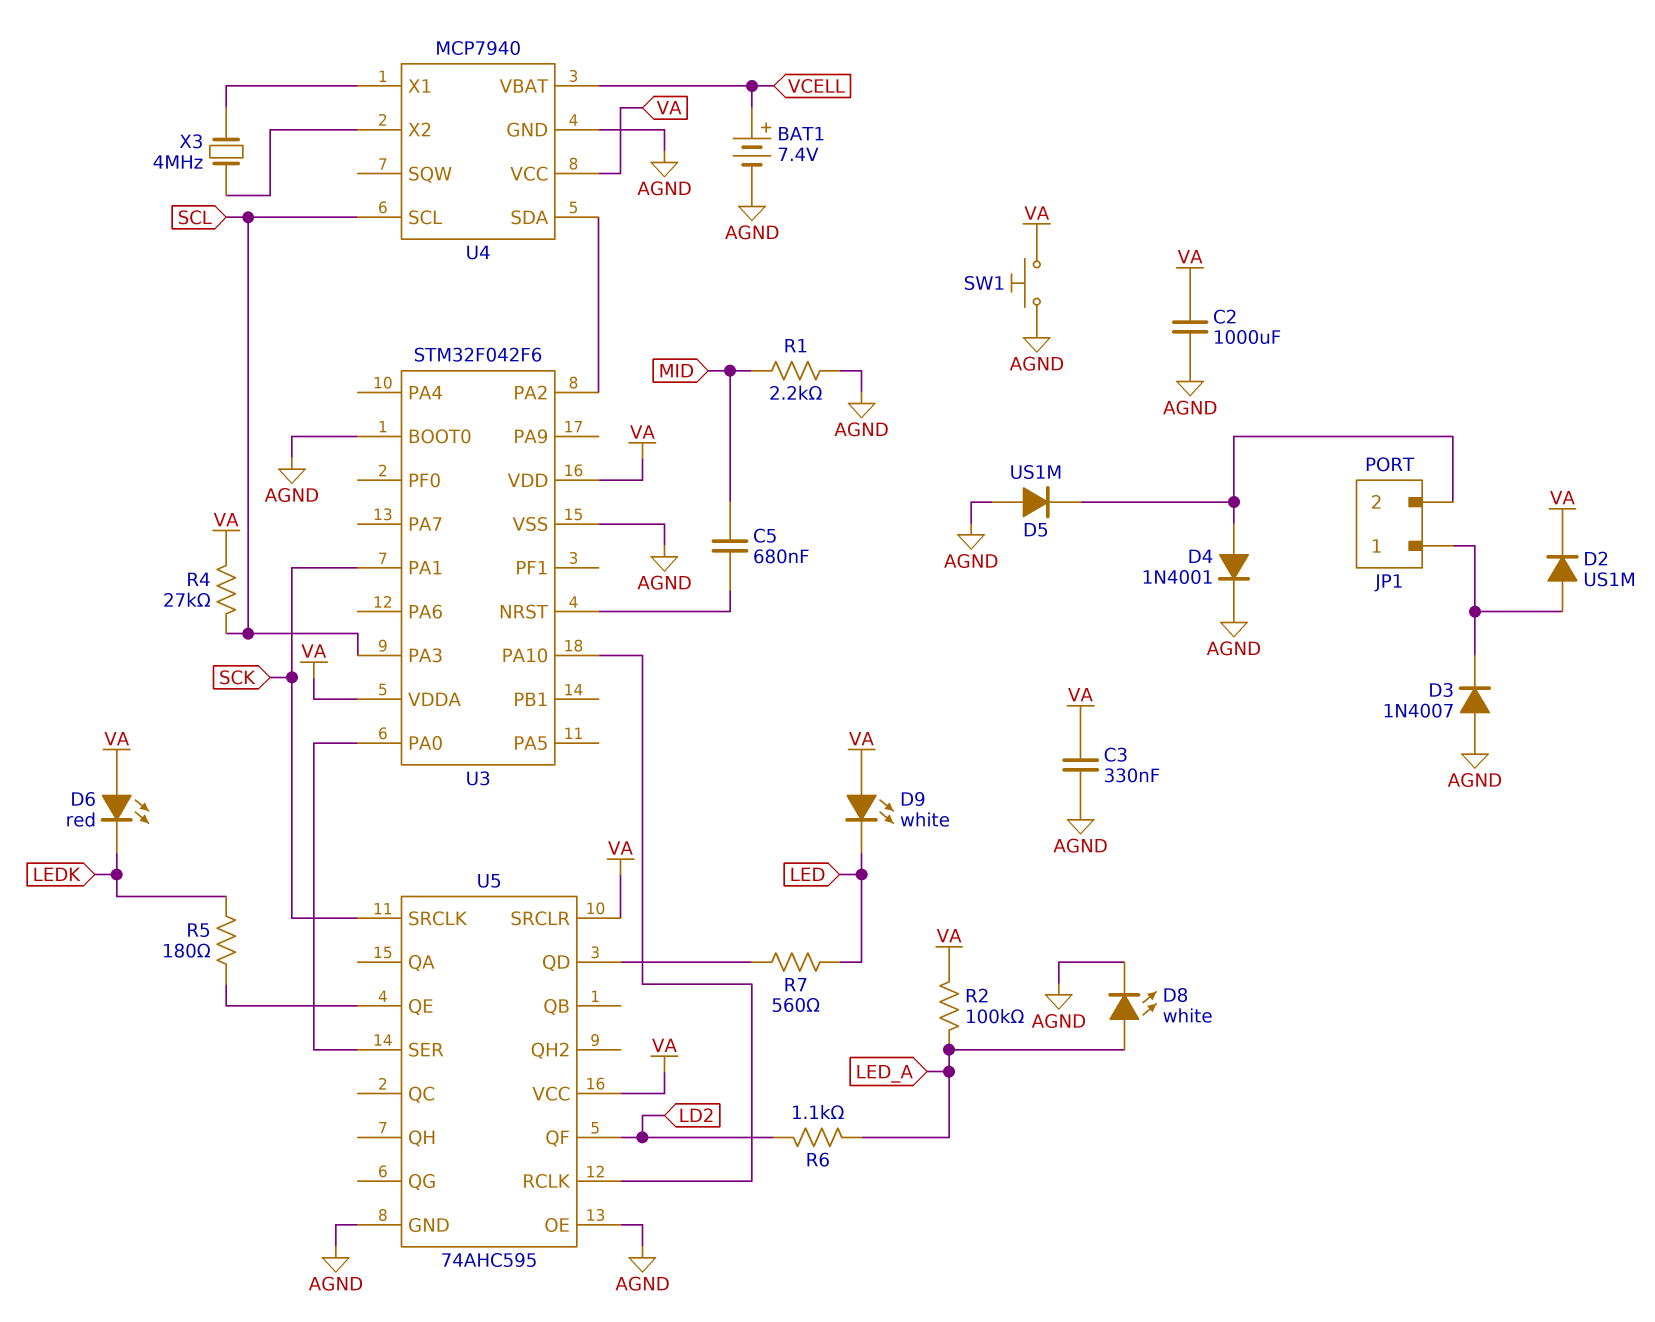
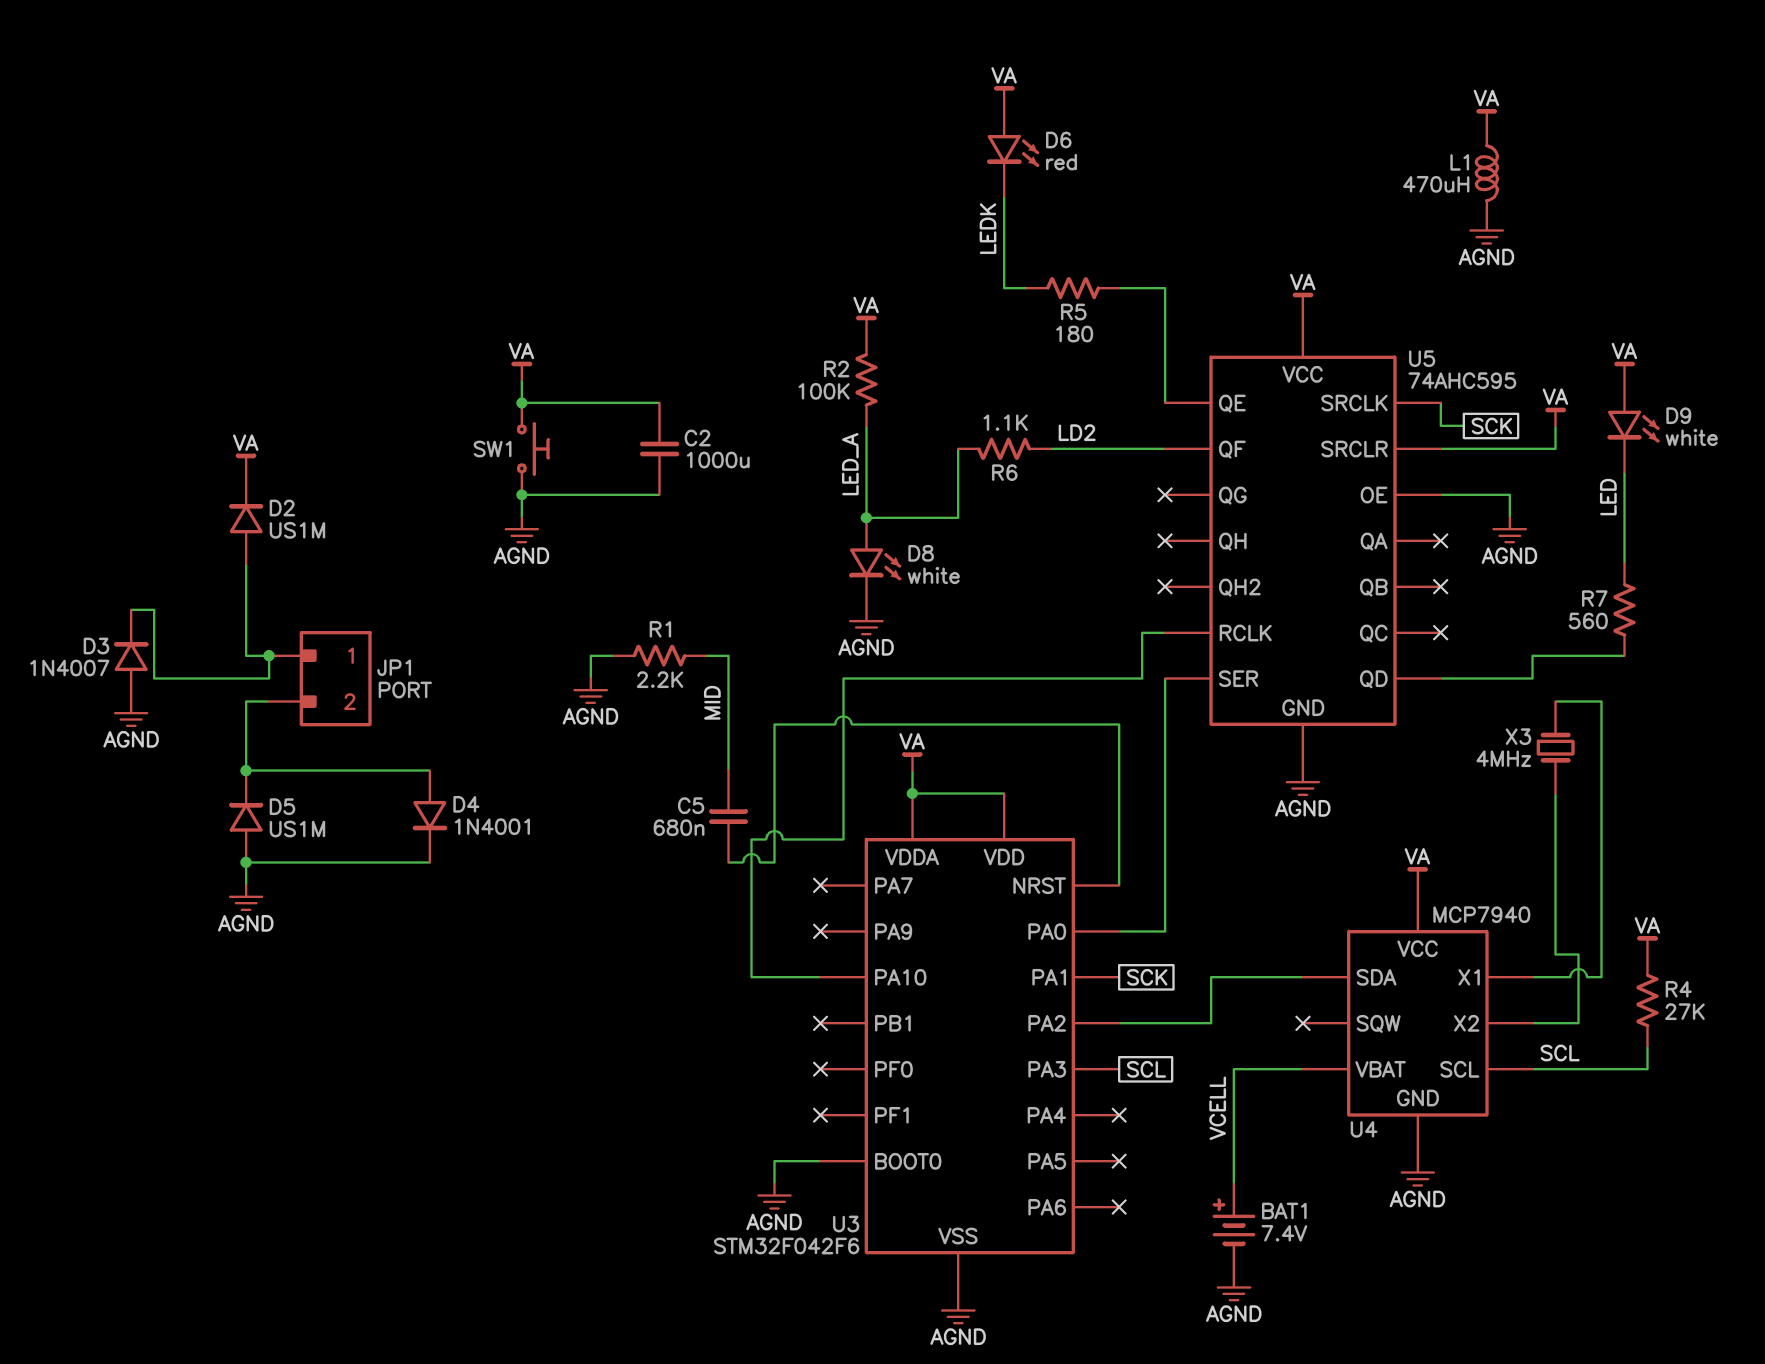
C3: 330nF (AGND, VA) -> none
L1: none -> 470uH (AGND, VA)

